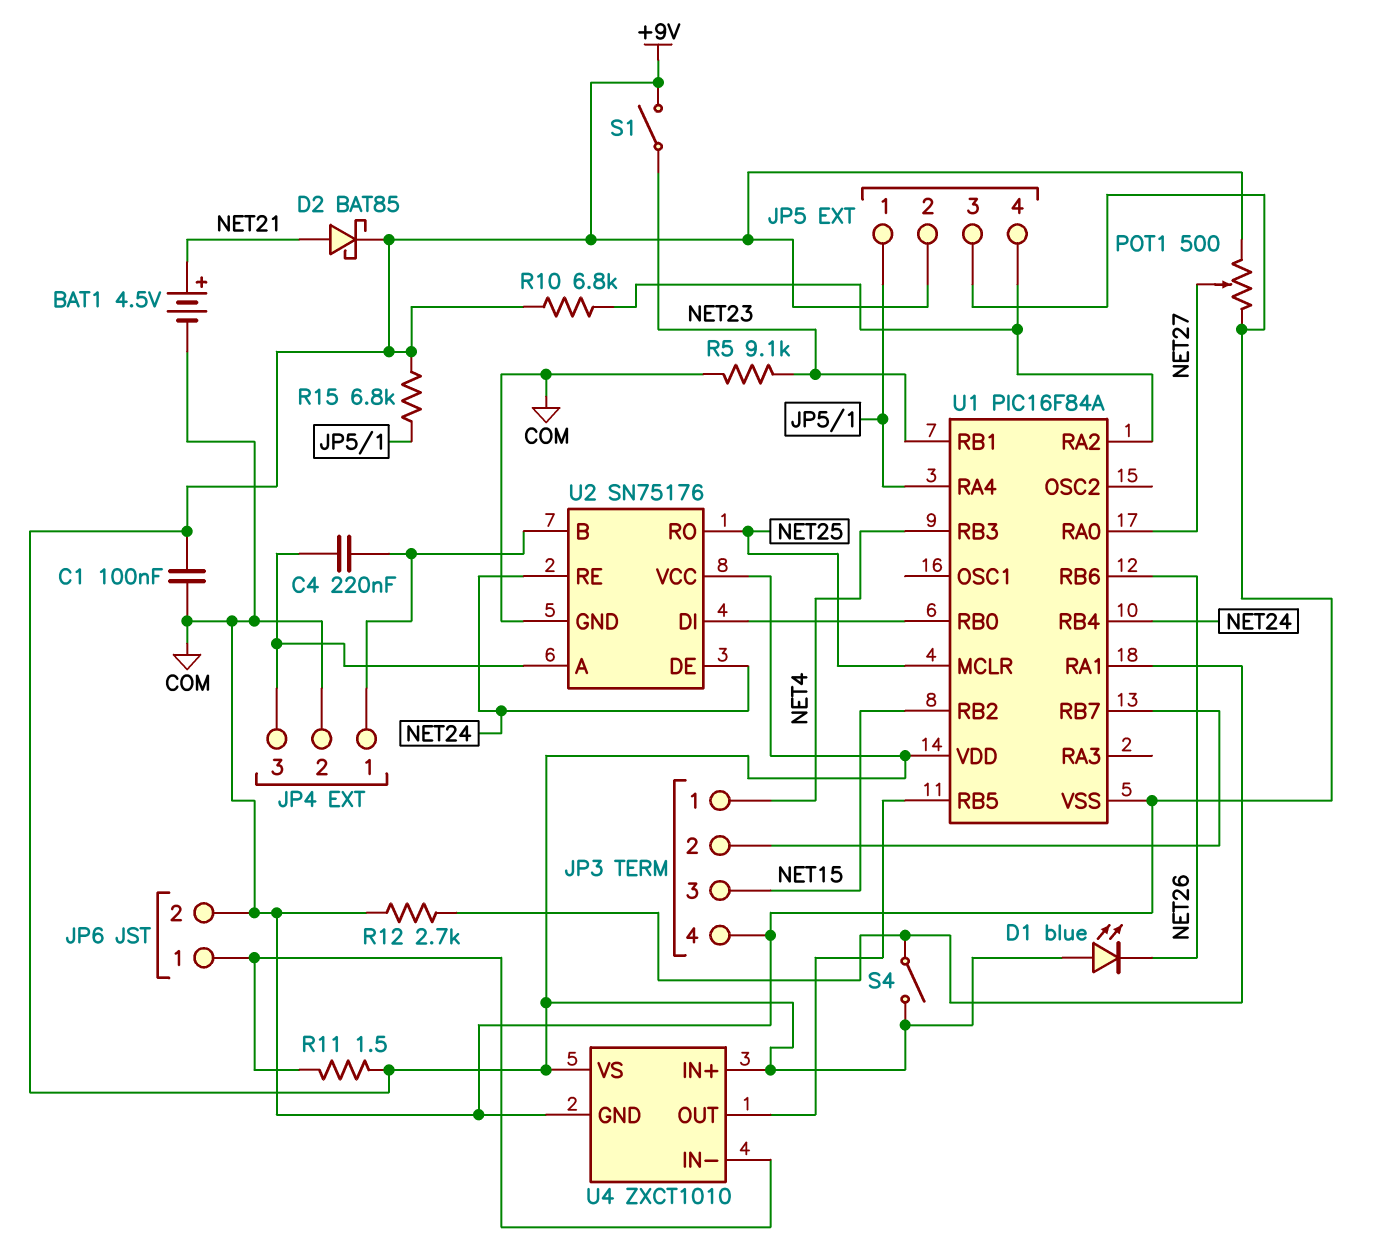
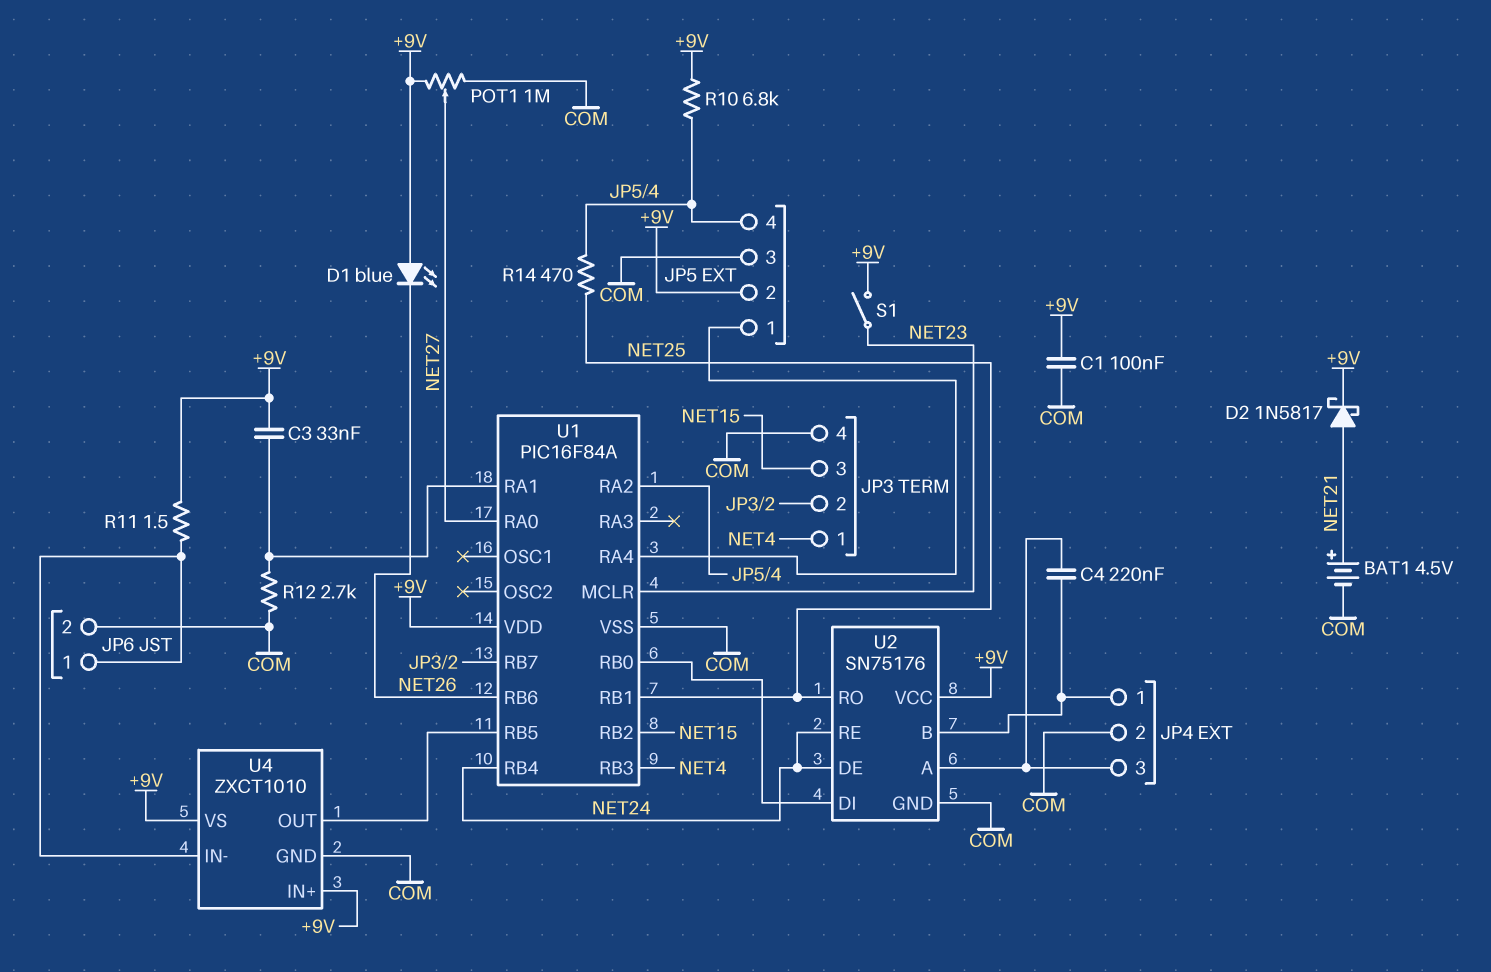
C3: none -> 33nF (+9V, U1/RA1)
D2: schottky BAT85 (A NET21, K +9V) -> schottky 1N5817 (A NET21, K +9V)
POT1: 500 (+9V, COM, wiper NET27) -> 1M (+9V, COM, wiper NET27)
R5: 9.1k (COM, NET23) -> none
R14: none -> 470 (JP5/4, NET25)
R15: 6.8k (+9V, JP5/1) -> none
S4: switch (+9V, U1/RA1) -> none
U1 pin MCLR: NET25 -> NET23
U1 pin RB1: NET23 -> NET25

